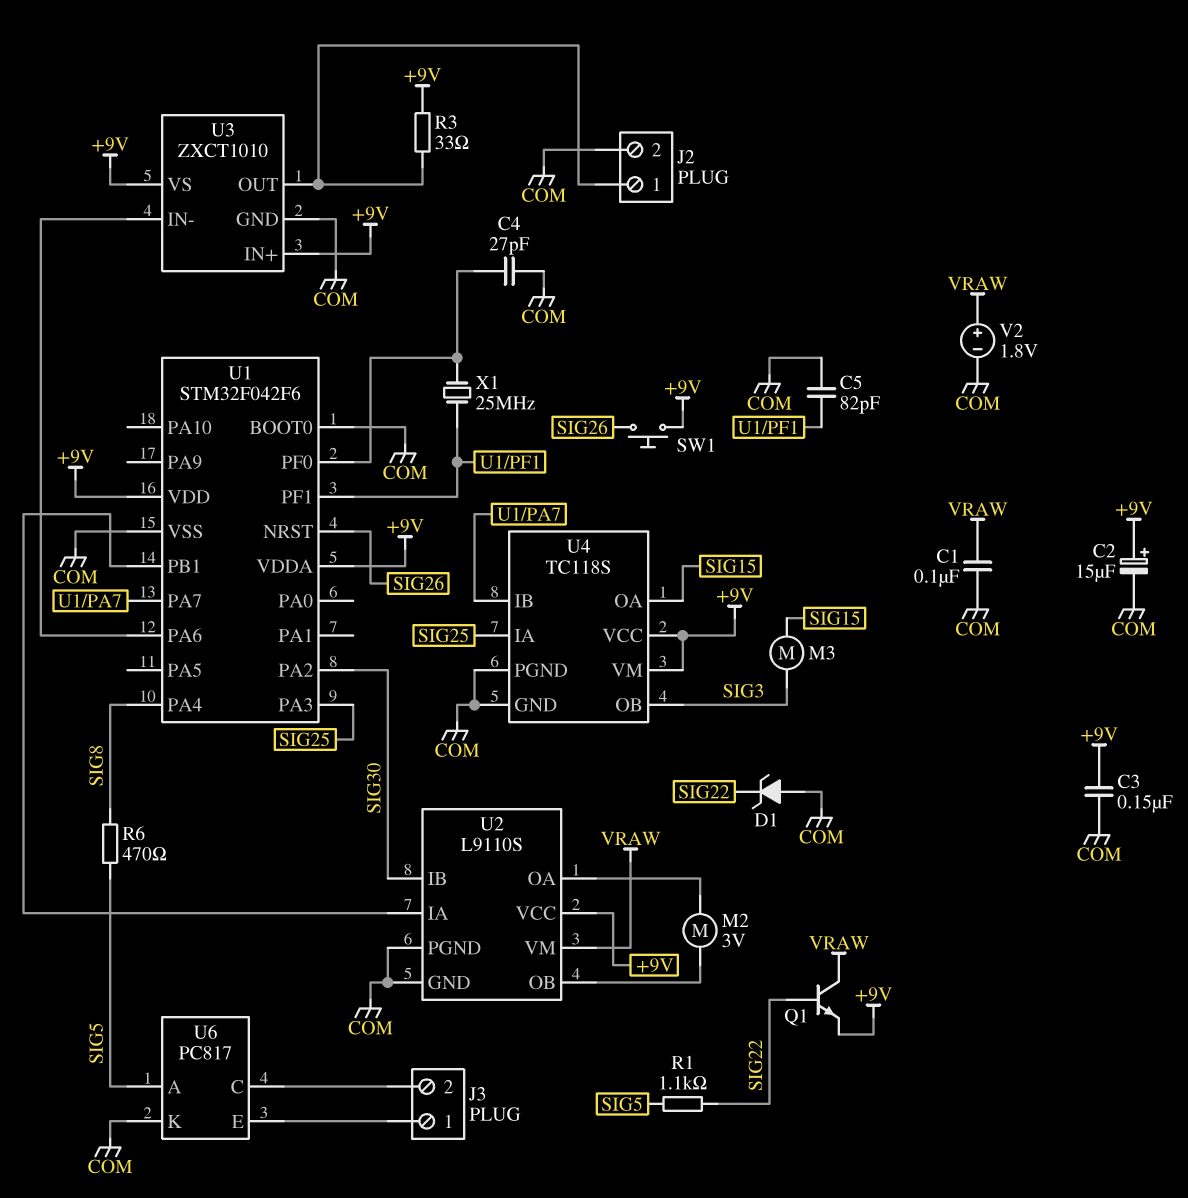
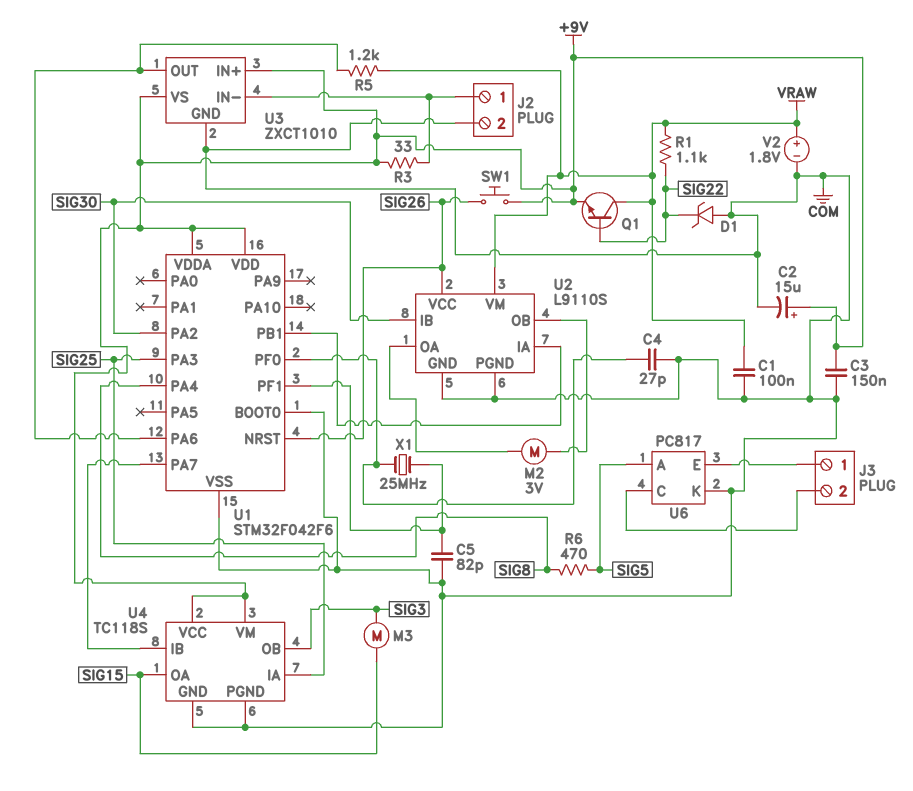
R1: 1.1k (SIG5, SIG22) -> 1.1k (SIG22, VRAW)
R5: none -> 1.2k (U1/PA6, VRAW)
U2 pin VCC: +9V -> SIG26
U3 pin IN-: U1/PA6 -> J2/1
U3 pin OUT: J2/1 -> U1/PA6

